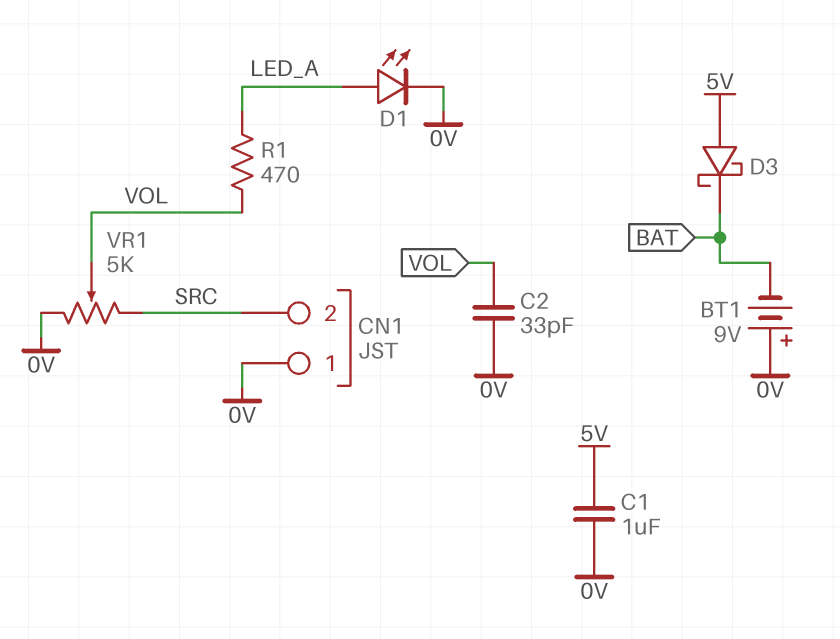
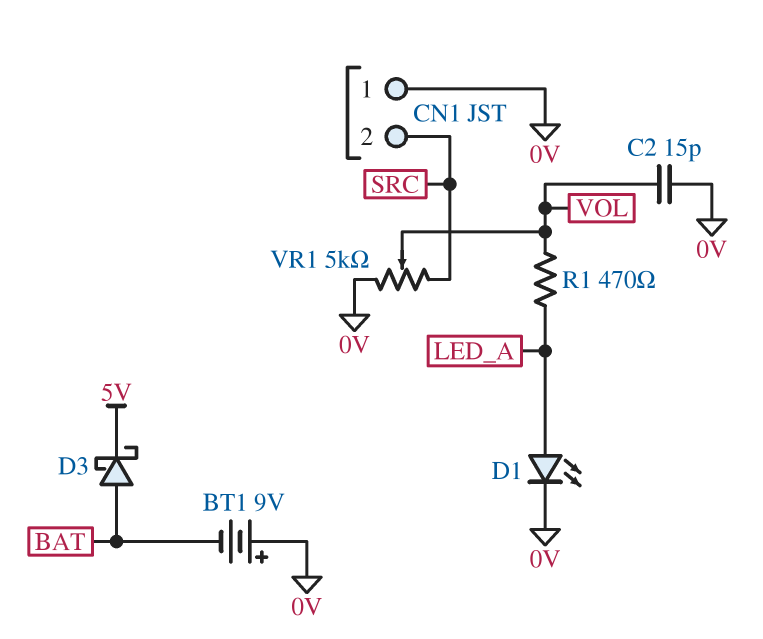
C1: 1uF (0V, 5V) -> none
C2: 33pF (0V, VOL) -> 15pF (0V, VOL)
D3: schottky (A 5V, K BAT) -> schottky (A BAT, K 5V)

